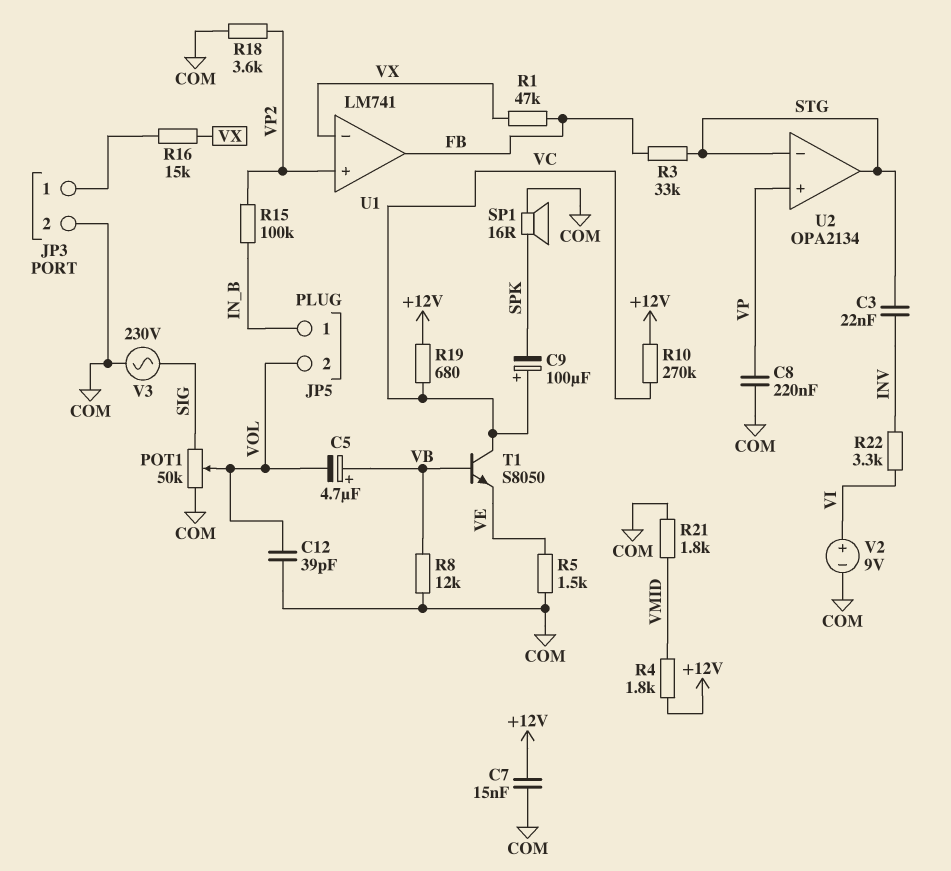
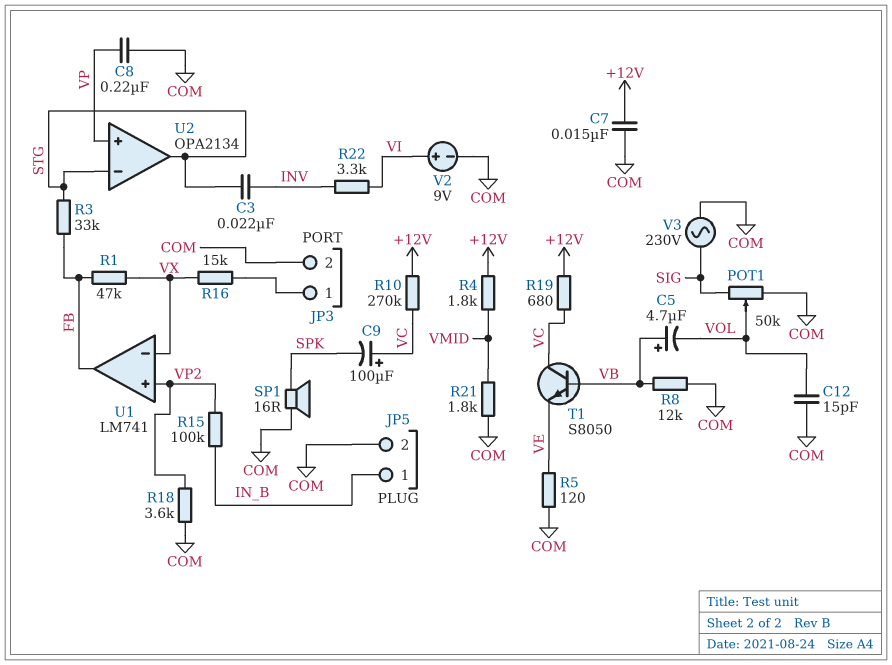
C12: 39pF (COM, VOL) -> 15pF (COM, VOL)
JP5 pin 2: VOL -> COM
R5: 1.5k (COM, VE) -> 120 (COM, VE)

